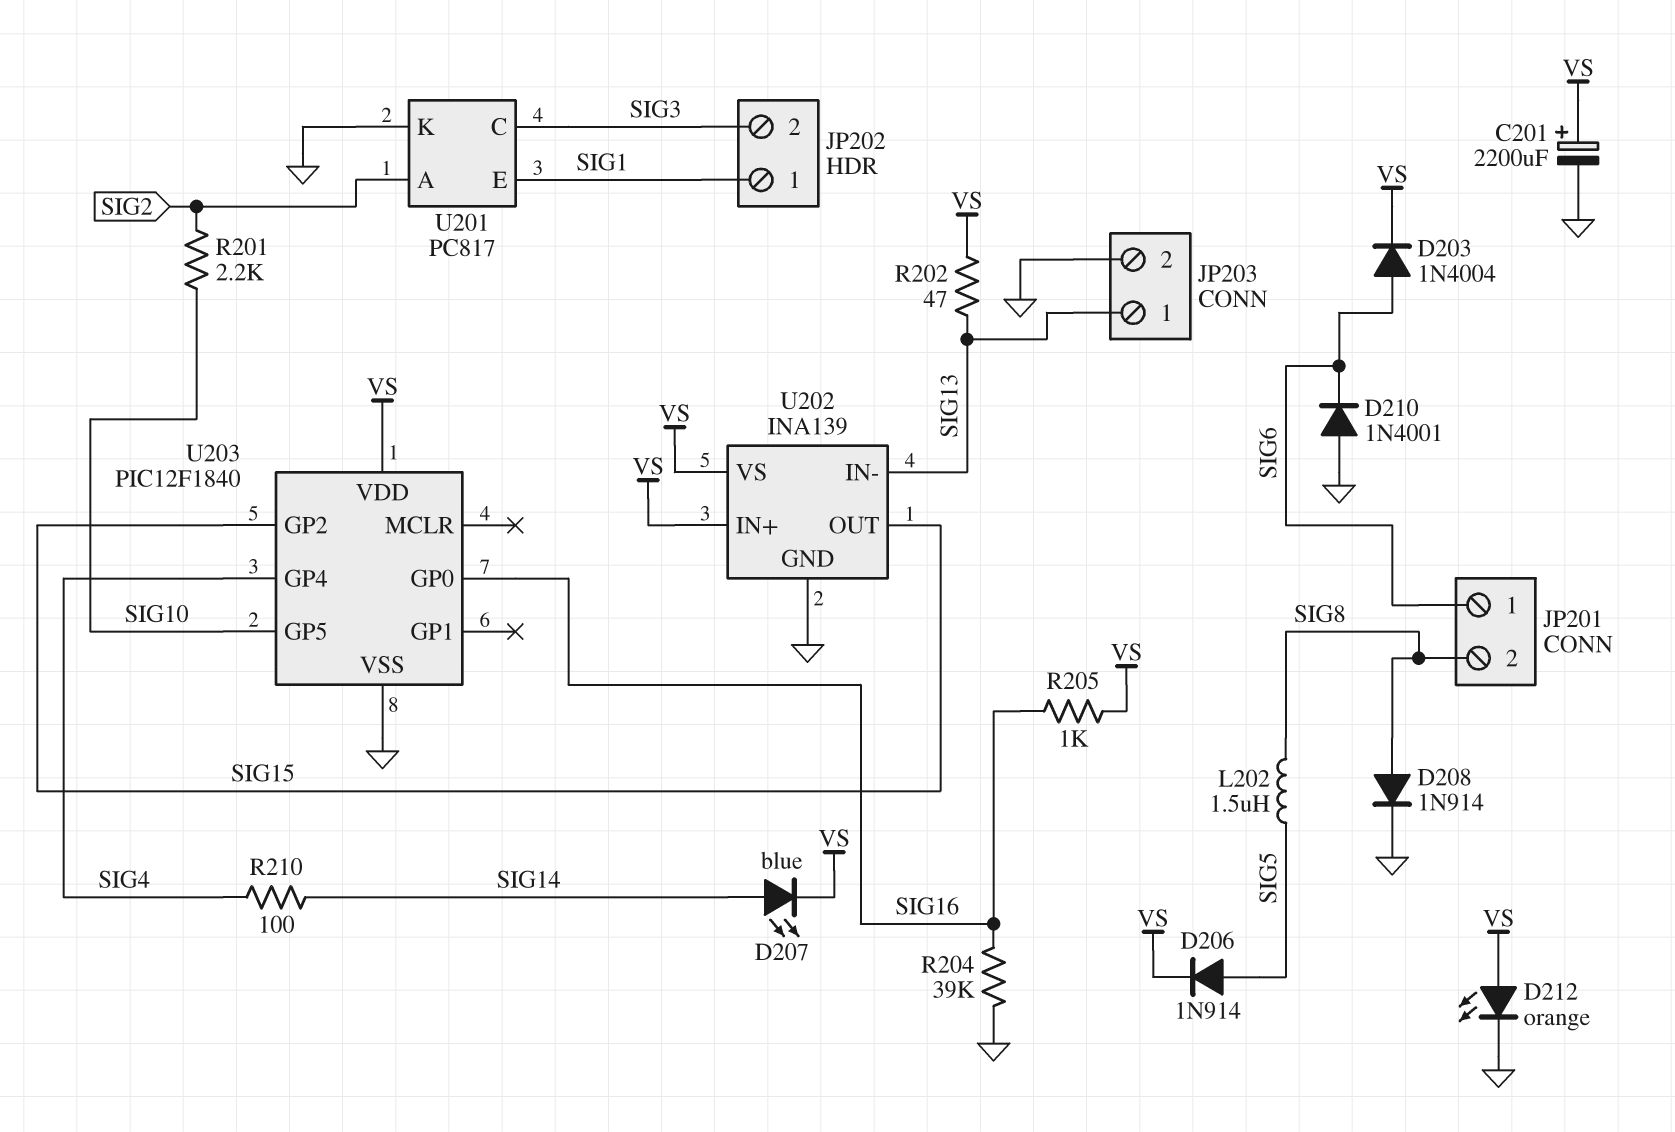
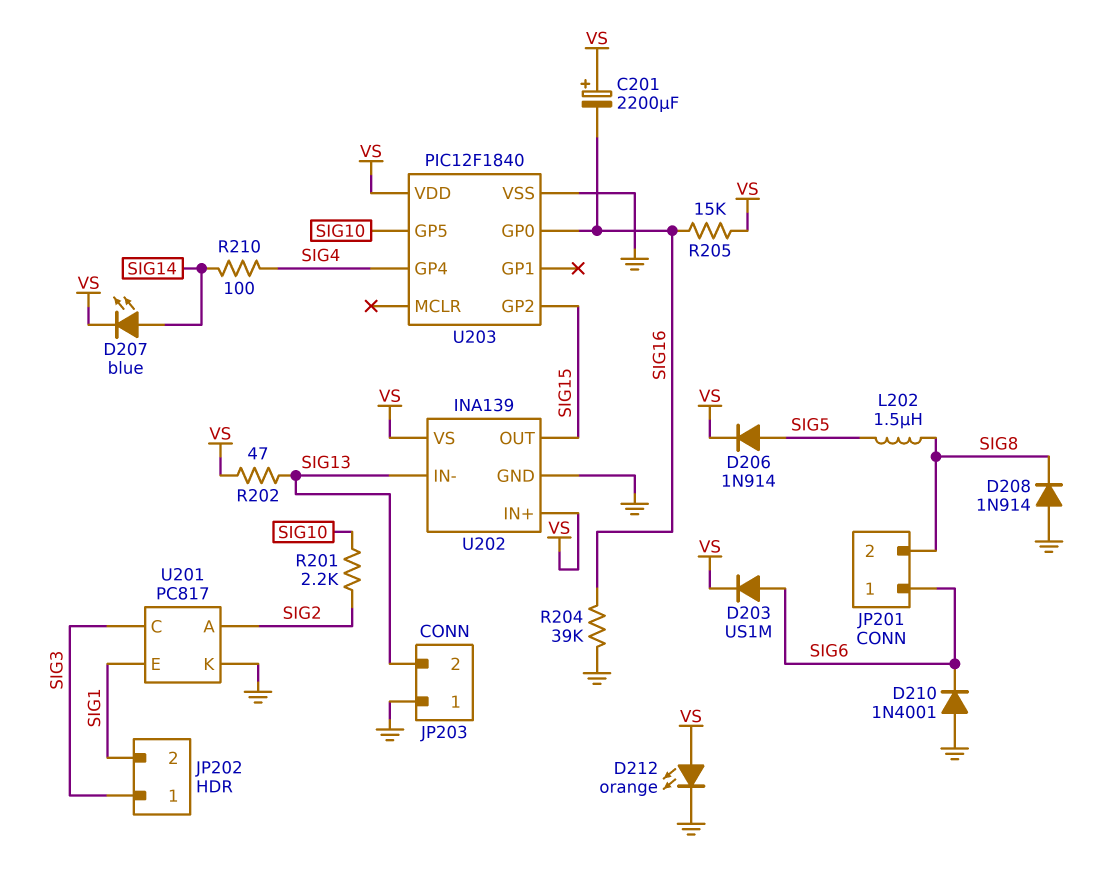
C201: 2200uF (plus VS, minus GND) -> 2200uF (plus VS, minus SIG16)
D203: diode 1N4004 (A SIG6, K VS) -> diode US1M (A SIG6, K VS)
D208: diode 1N914 (A SIG8, K GND) -> diode 1N914 (A GND, K SIG8)
JP202 pin 1: SIG1 -> SIG3
JP202 pin 2: SIG3 -> SIG1
JP203 pin 1: SIG13 -> GND
JP203 pin 2: GND -> SIG13
R205: 1k (SIG16, VS) -> 15k (SIG16, VS)

